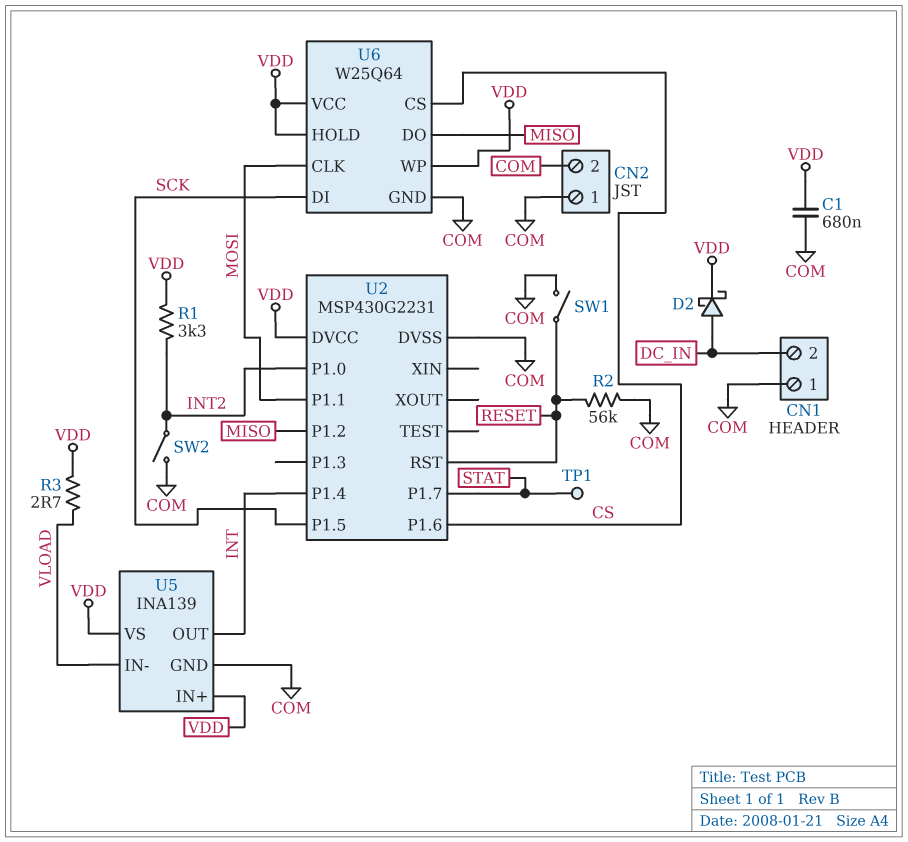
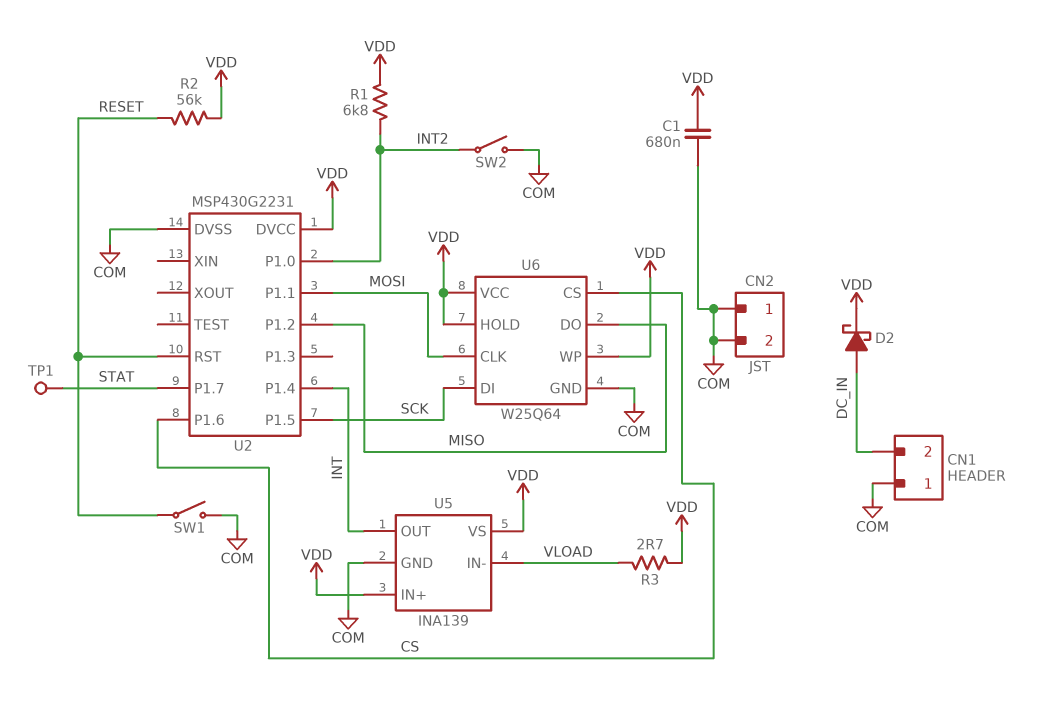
R1: 3.3k (INT2, VDD) -> 6.8k (INT2, VDD)
R2: 56k (COM, RESET) -> 56k (RESET, VDD)

